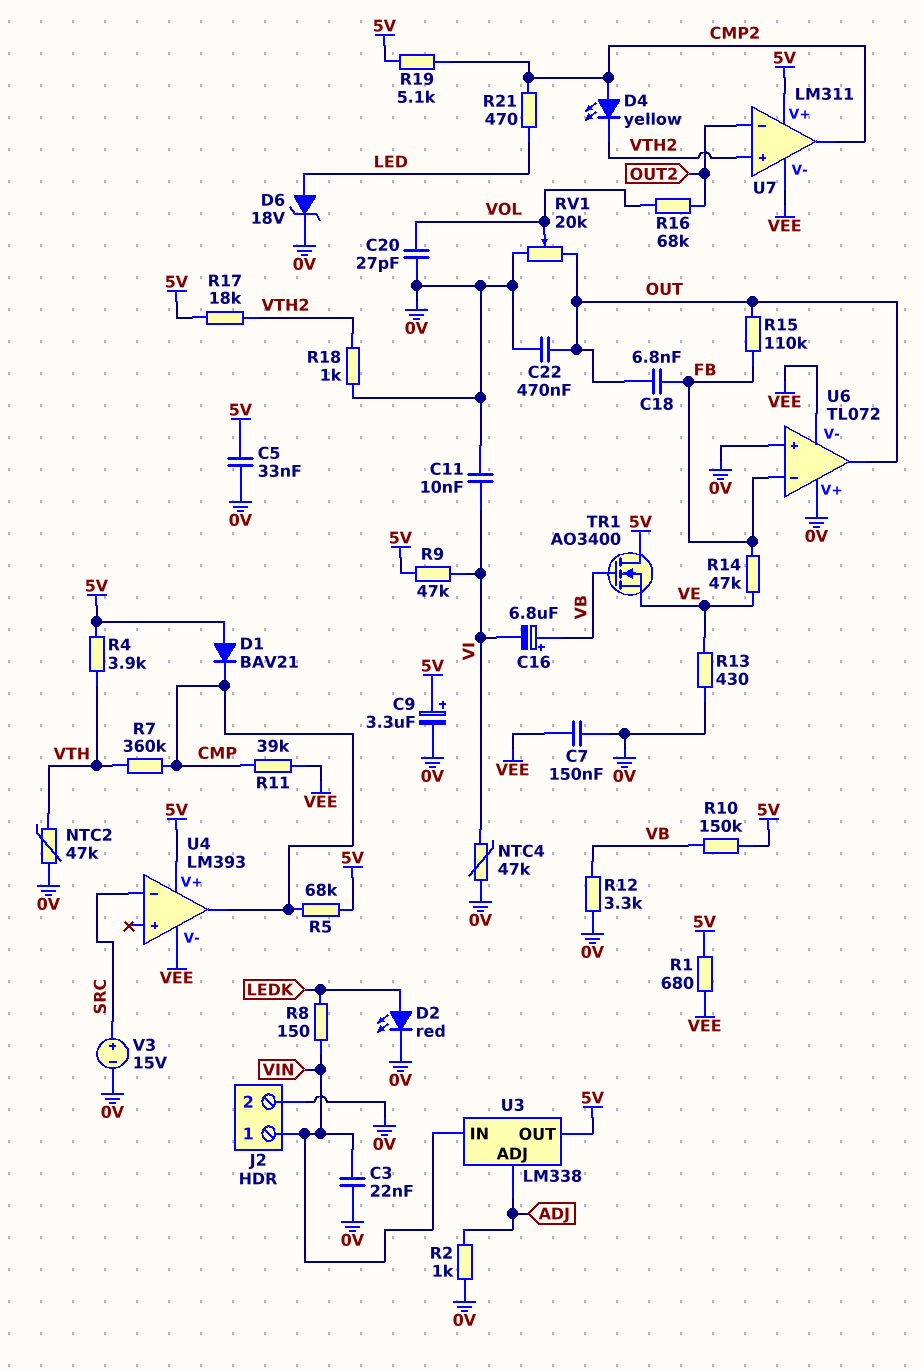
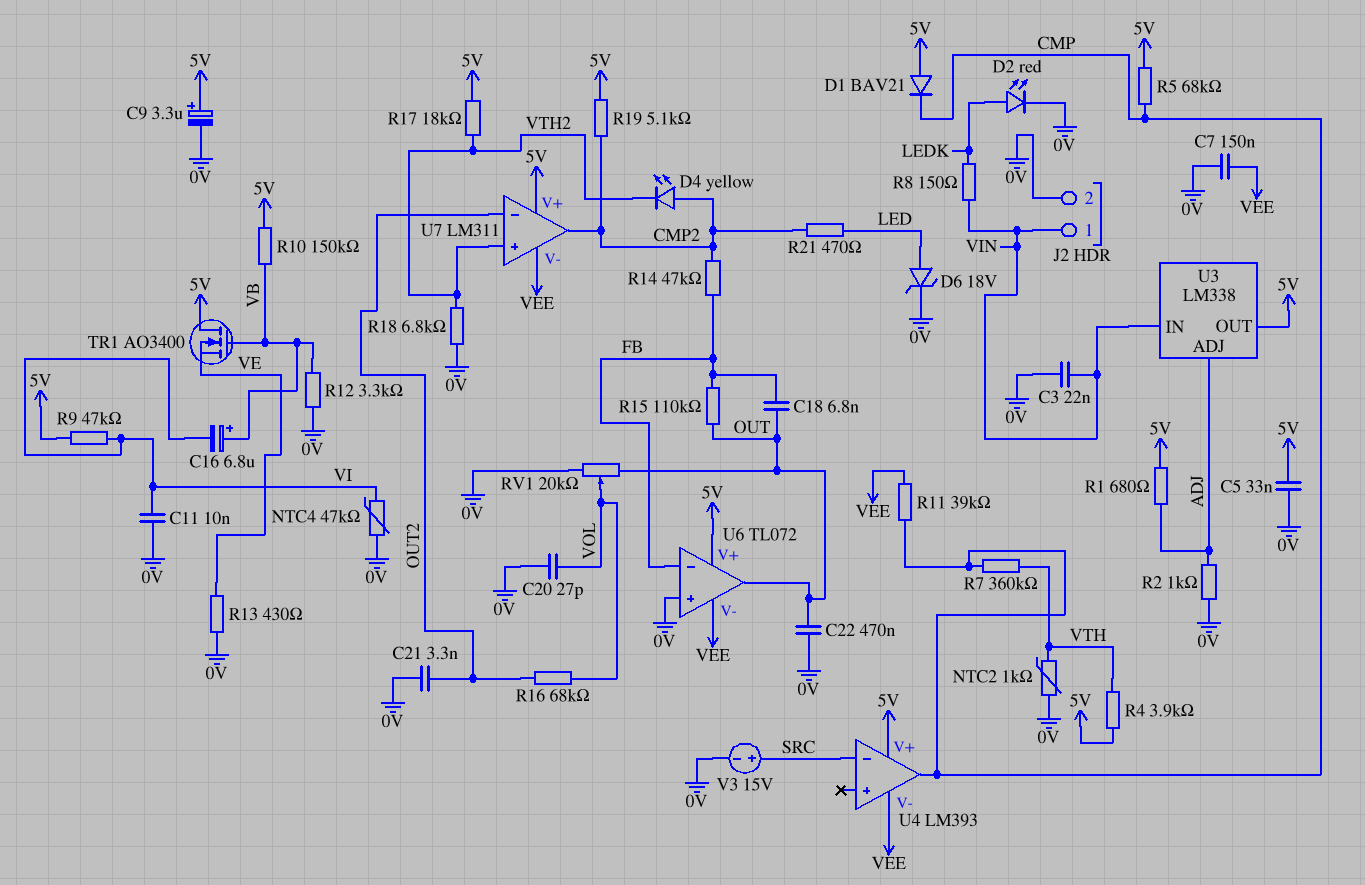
C21: none -> 3.3nF (0V, OUT2)
NTC2: 47k (0V, VTH) -> 1k (0V, VTH)
R1: 680 (5V, VEE) -> 680 (5V, ADJ)
R14: 47k (FB, VE) -> 47k (CMP2, FB)
R18: 1k (0V, VTH2) -> 6.8k (0V, VTH2)
U6 pin V+: 0V -> 5V

